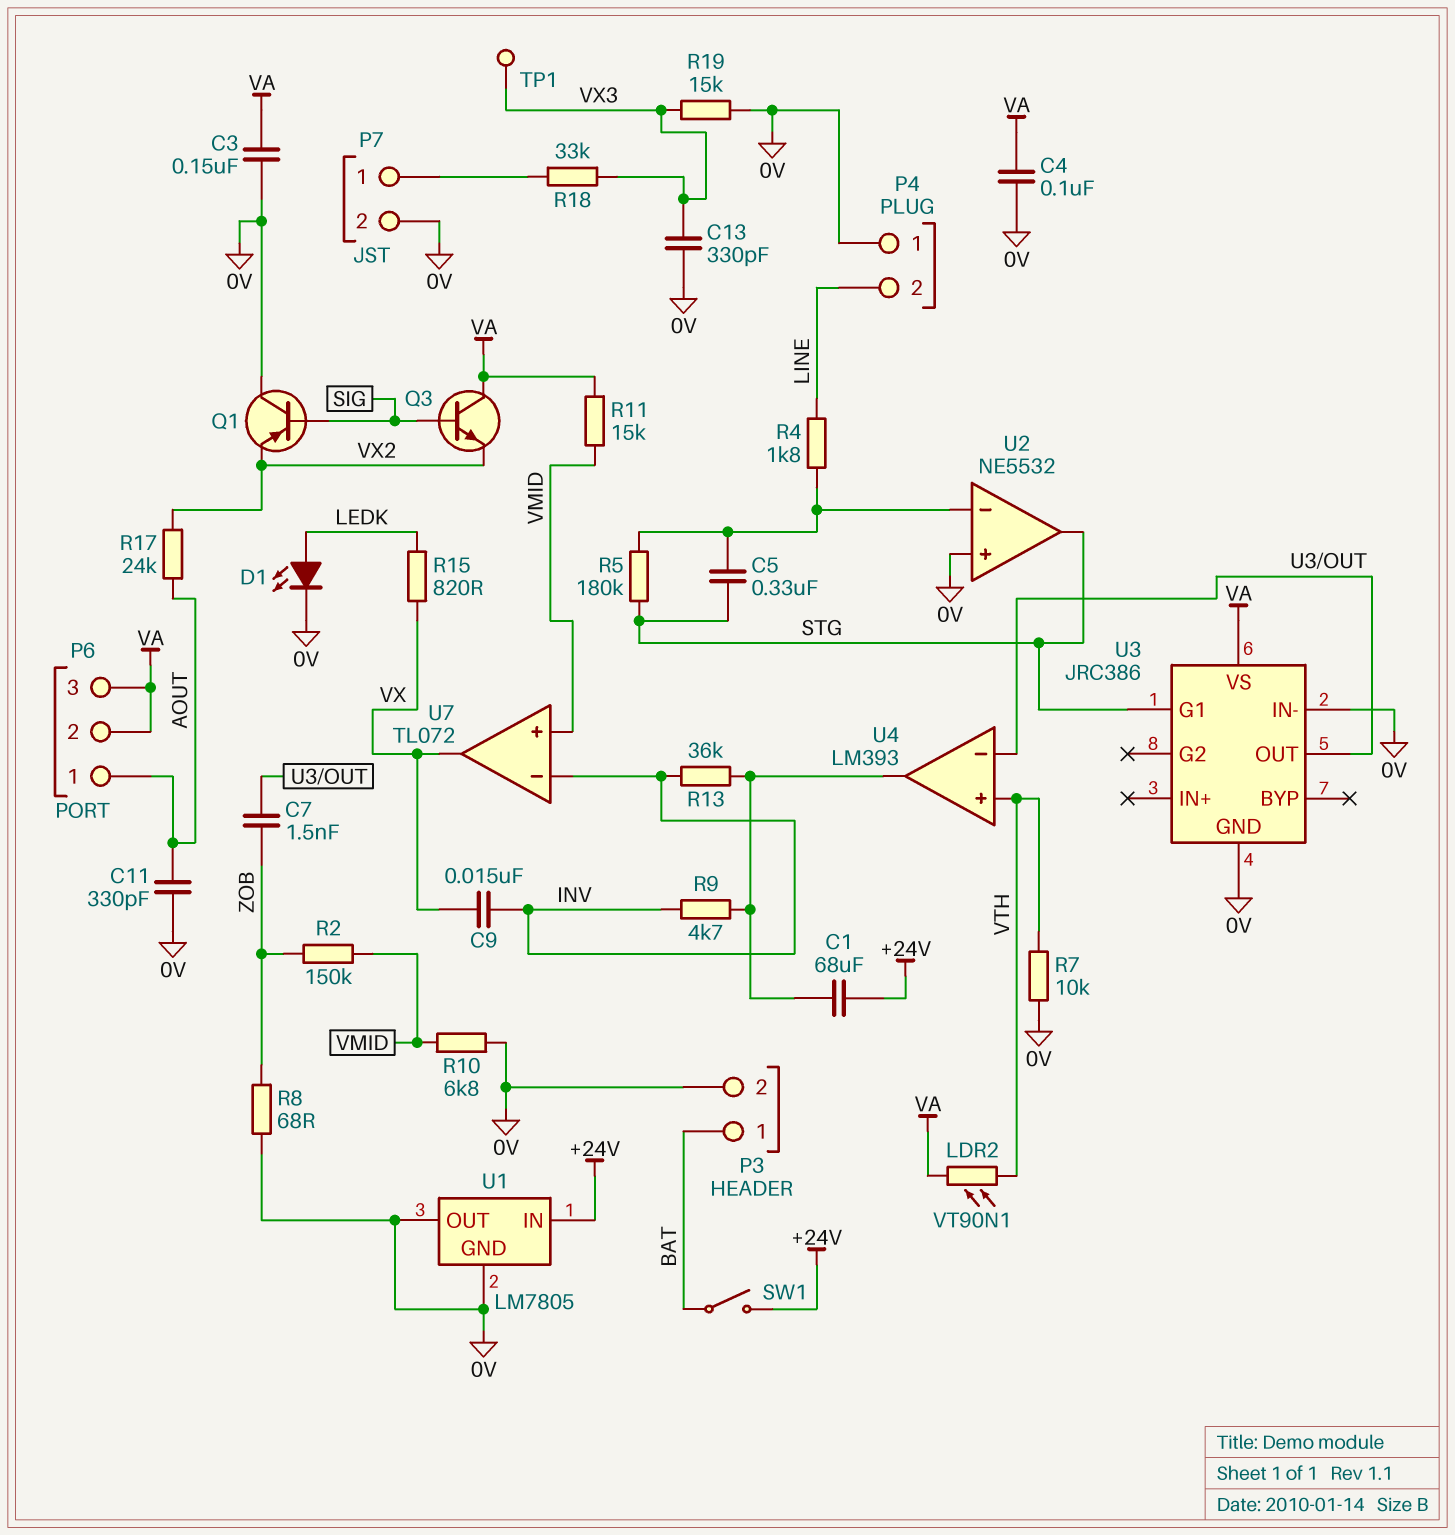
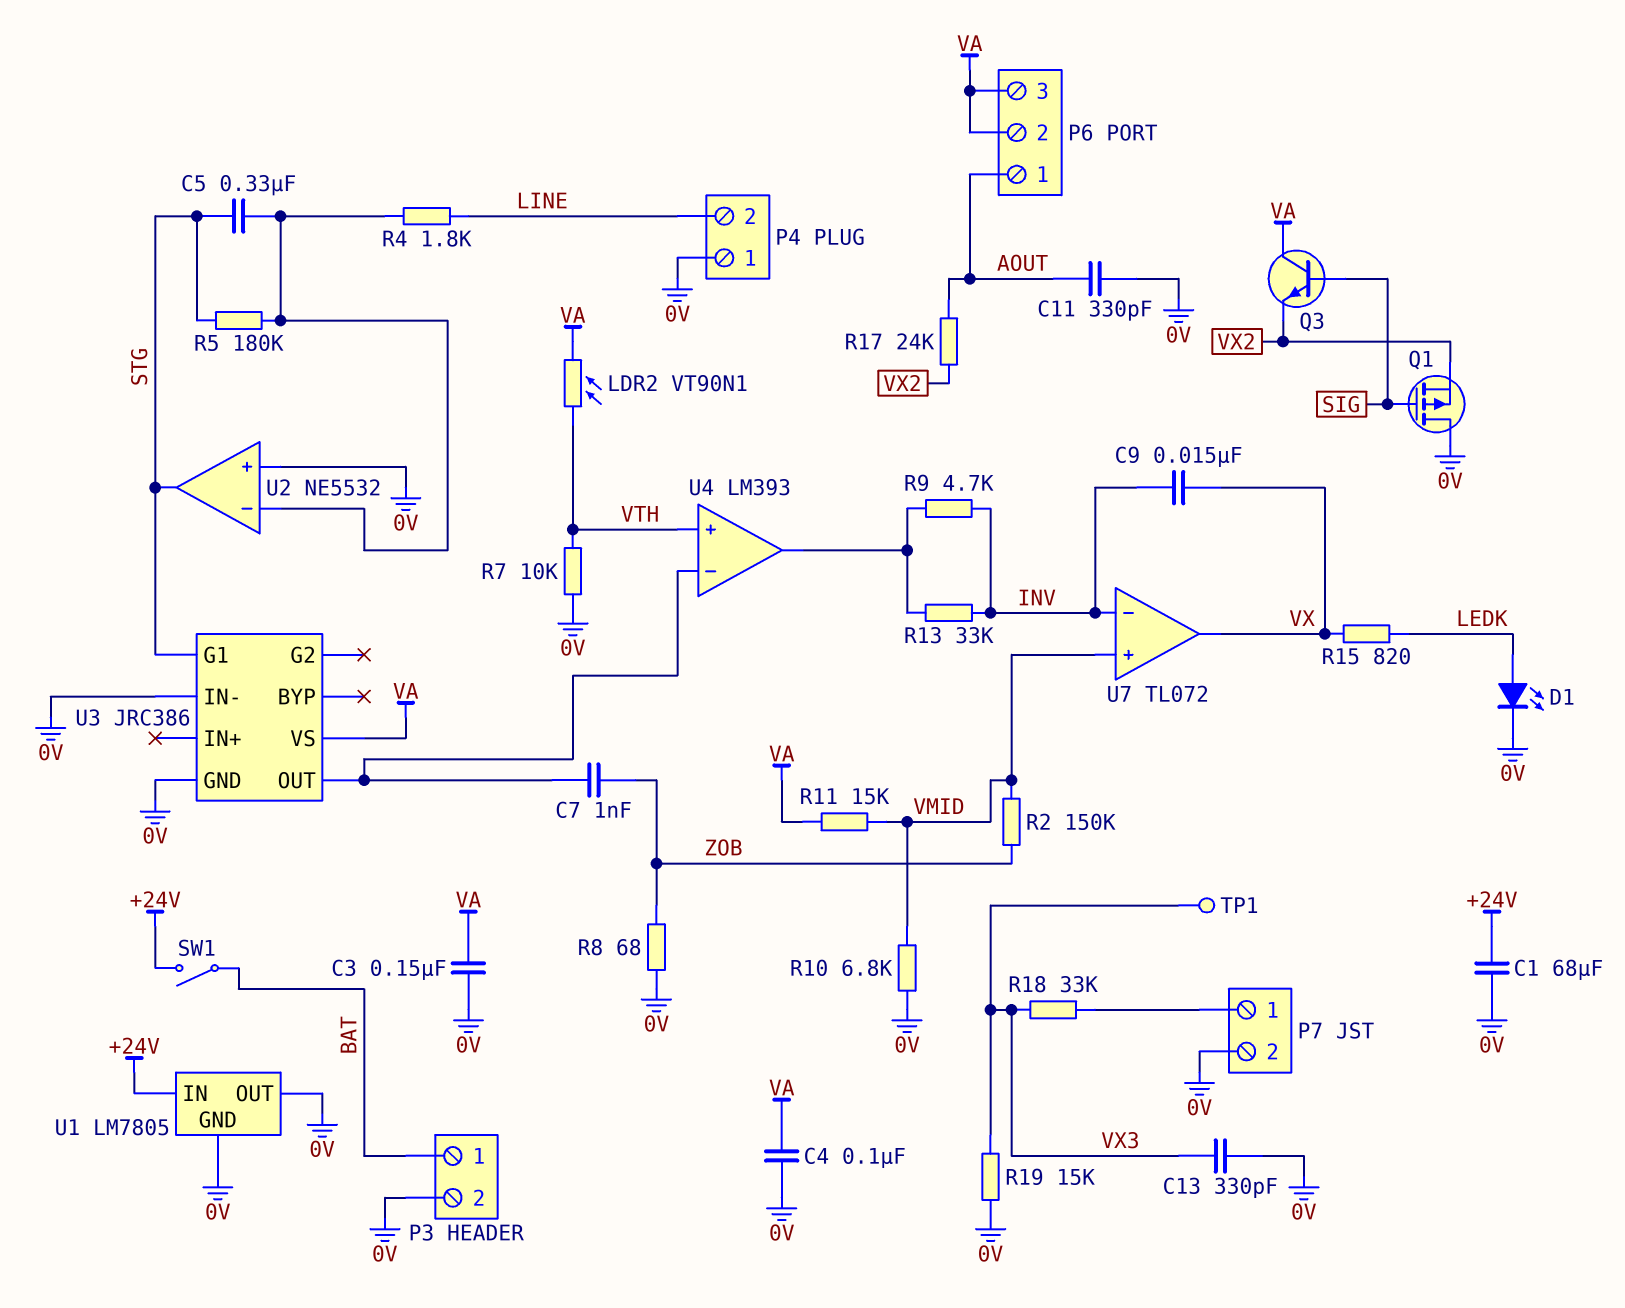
C1: 68uF (+24V, U4/out) -> 68uF (+24V, 0V)
C7: 1.5nF (U3/OUT, ZOB) -> 1nF (U3/OUT, ZOB)
Q1: PNP (B SIG, C 0V, E VX2) -> PMOS (G SIG, D 0V, S VX2)
R13: 36k (INV, U4/out) -> 33k (INV, U4/out)

